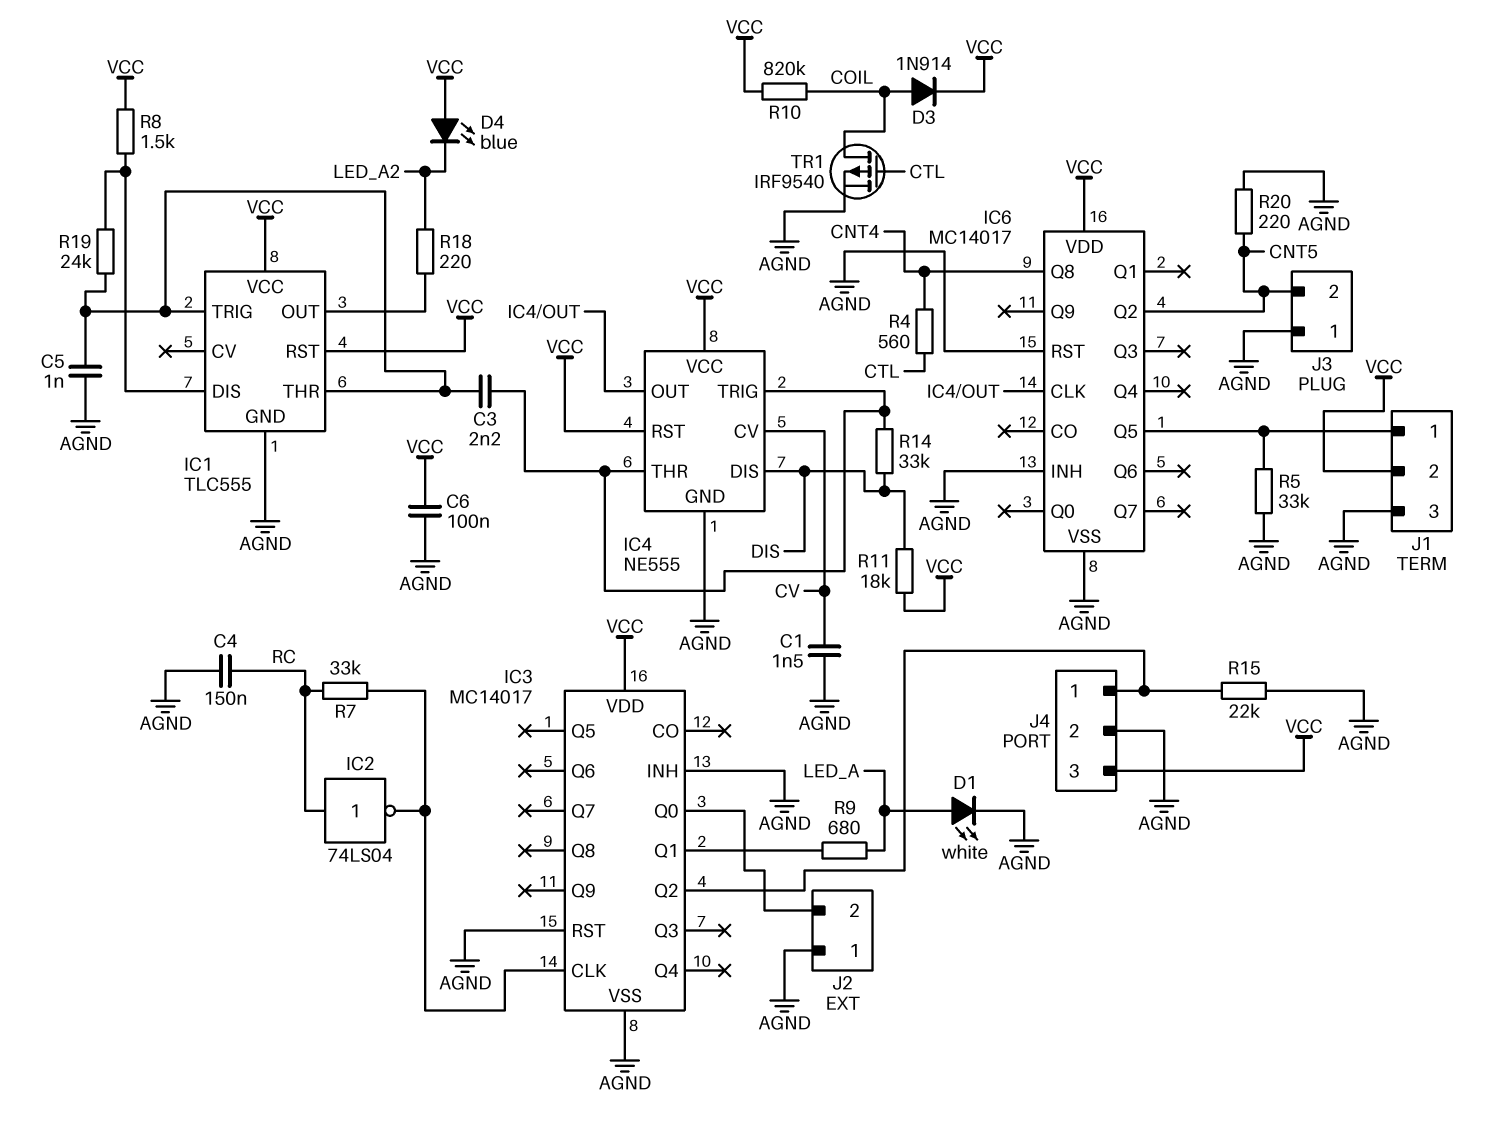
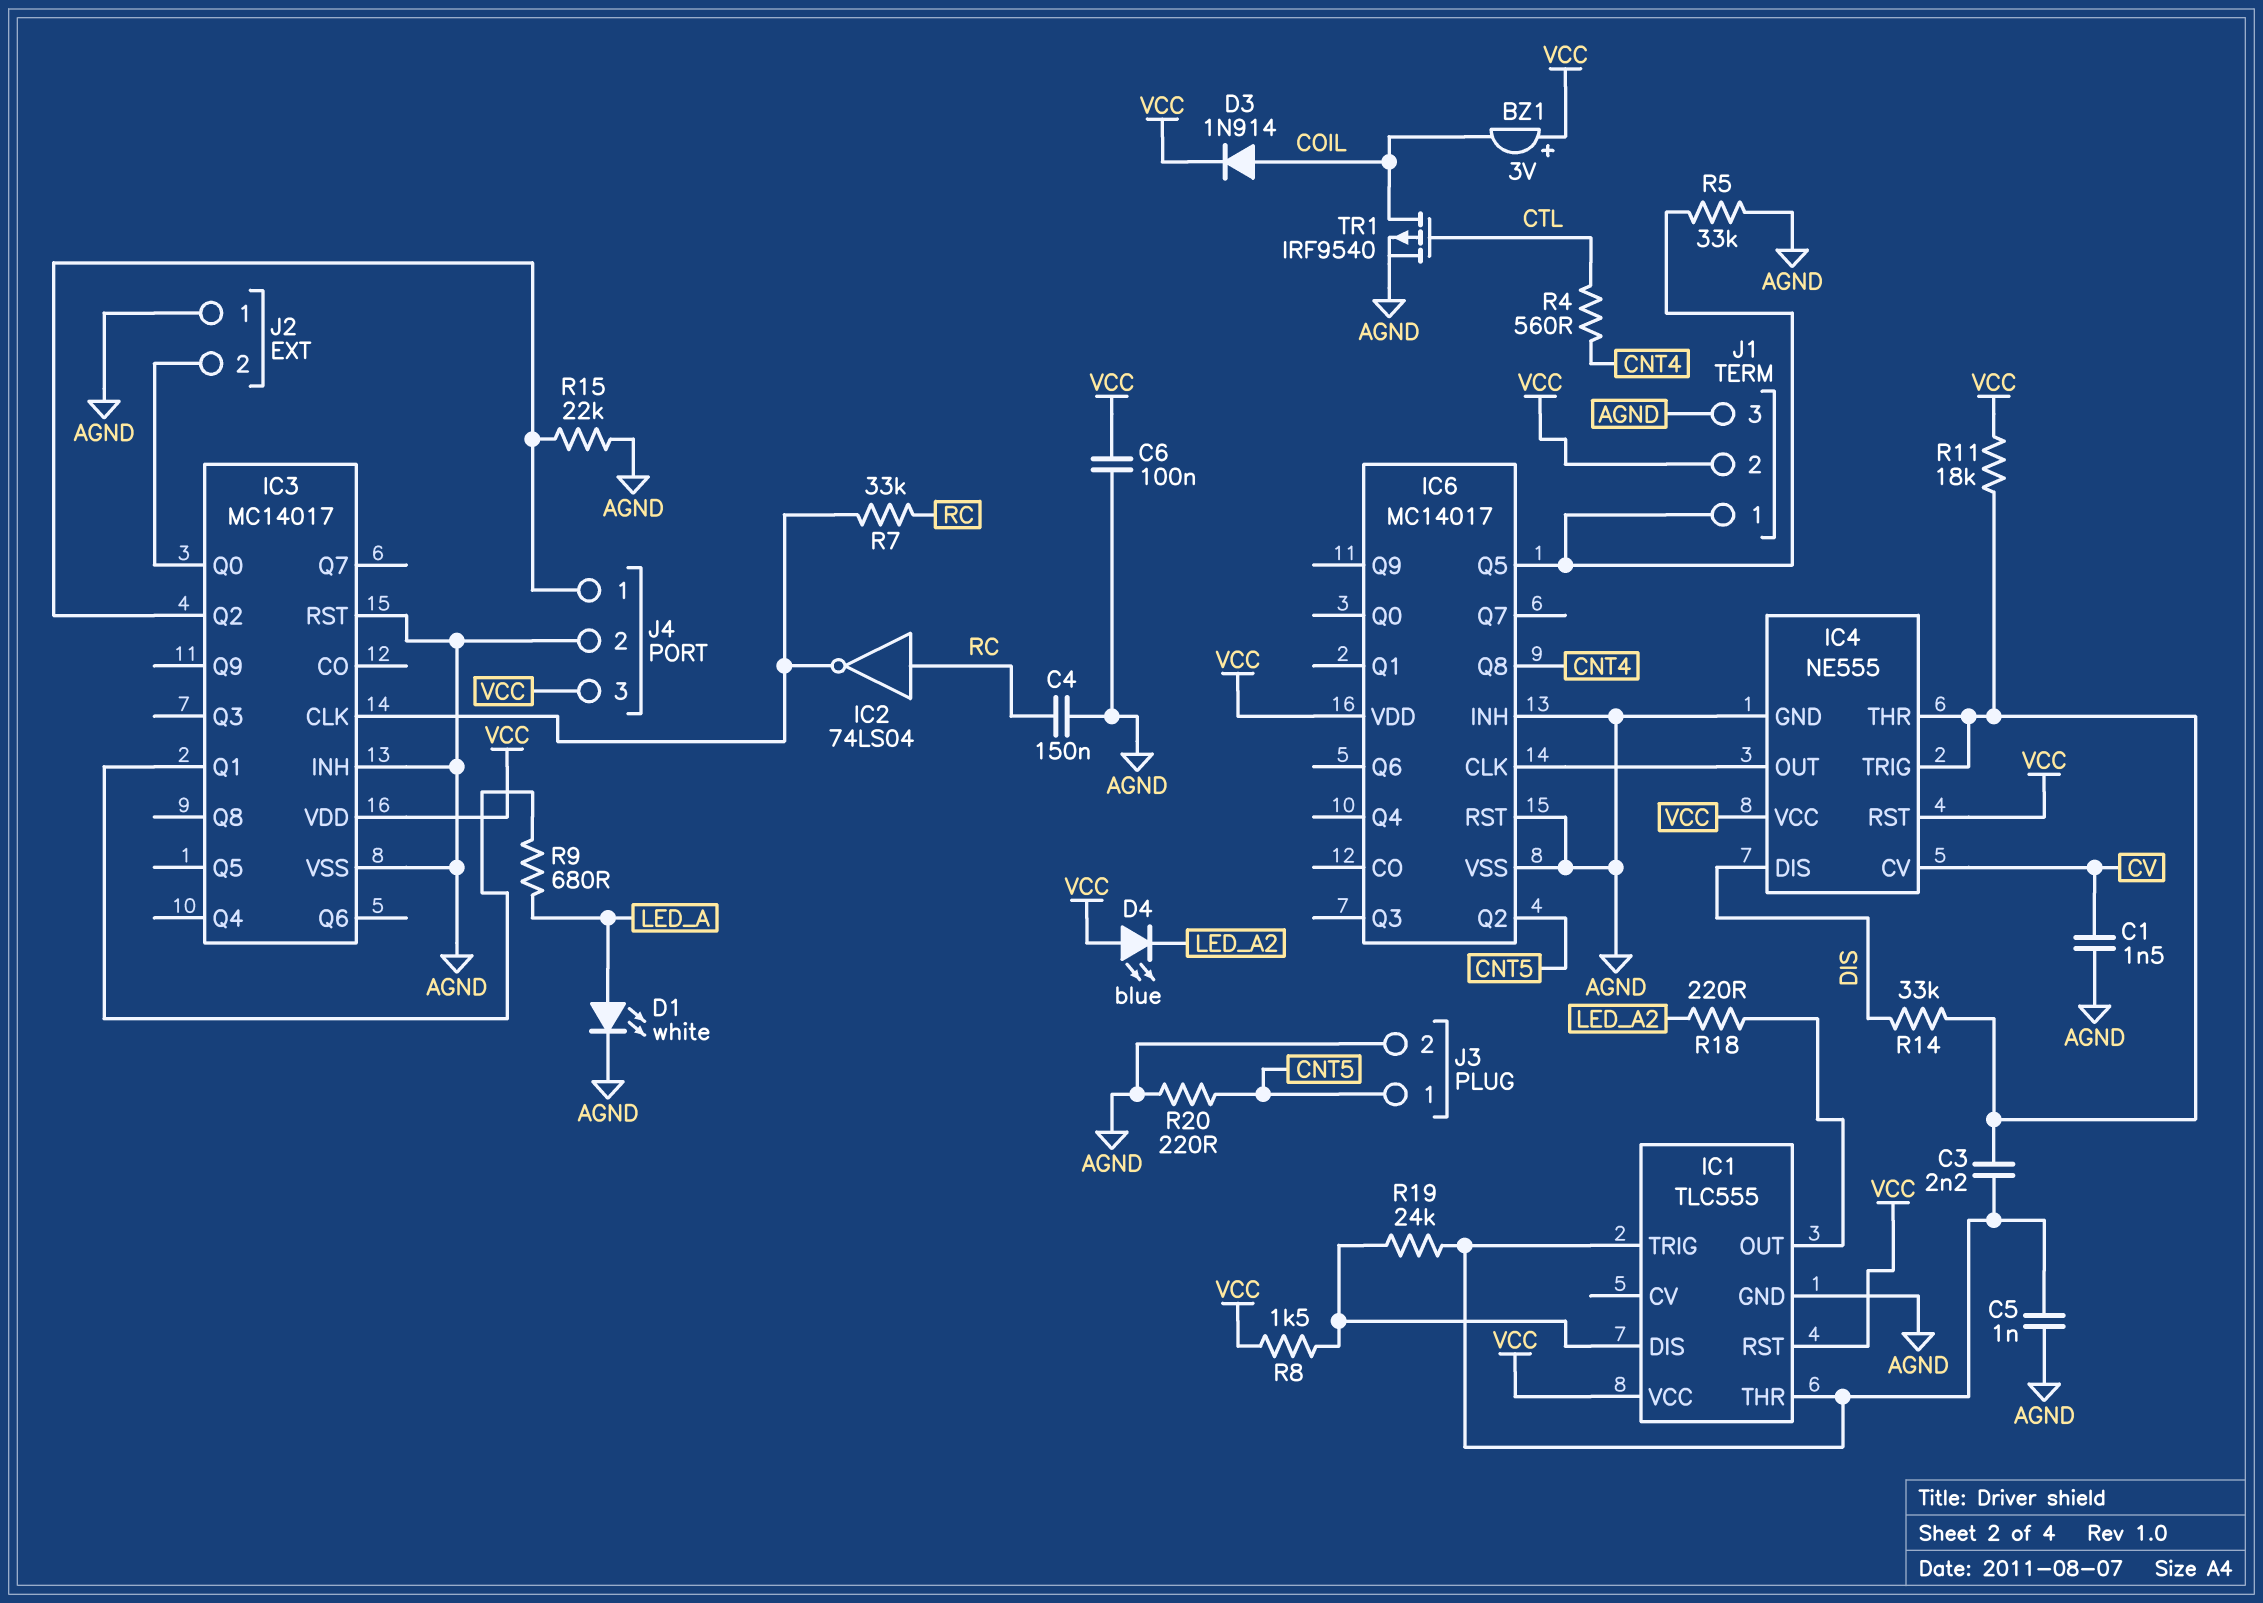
BZ1: none -> buzzer 3V (plus VCC, minus COIL)
J3 pin 1: AGND -> CNT5
J3 pin 2: CNT5 -> AGND
R10: 820k (COIL, VCC) -> none
R11: 18k (DIS, VCC) -> 18k (IC4/THR, VCC)

